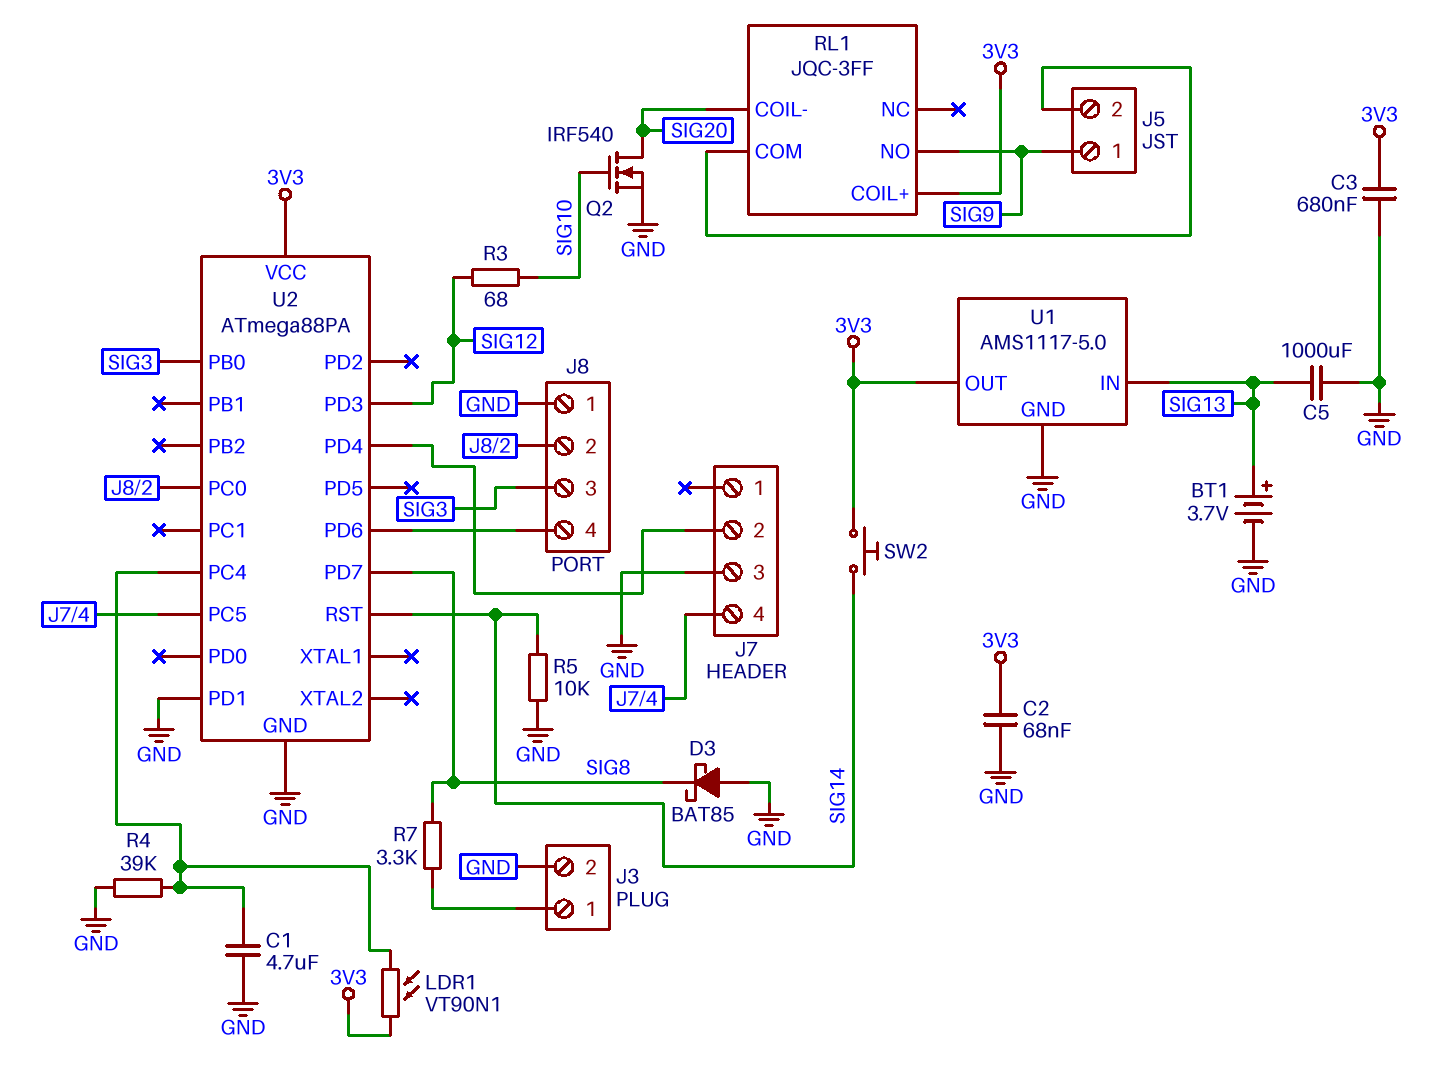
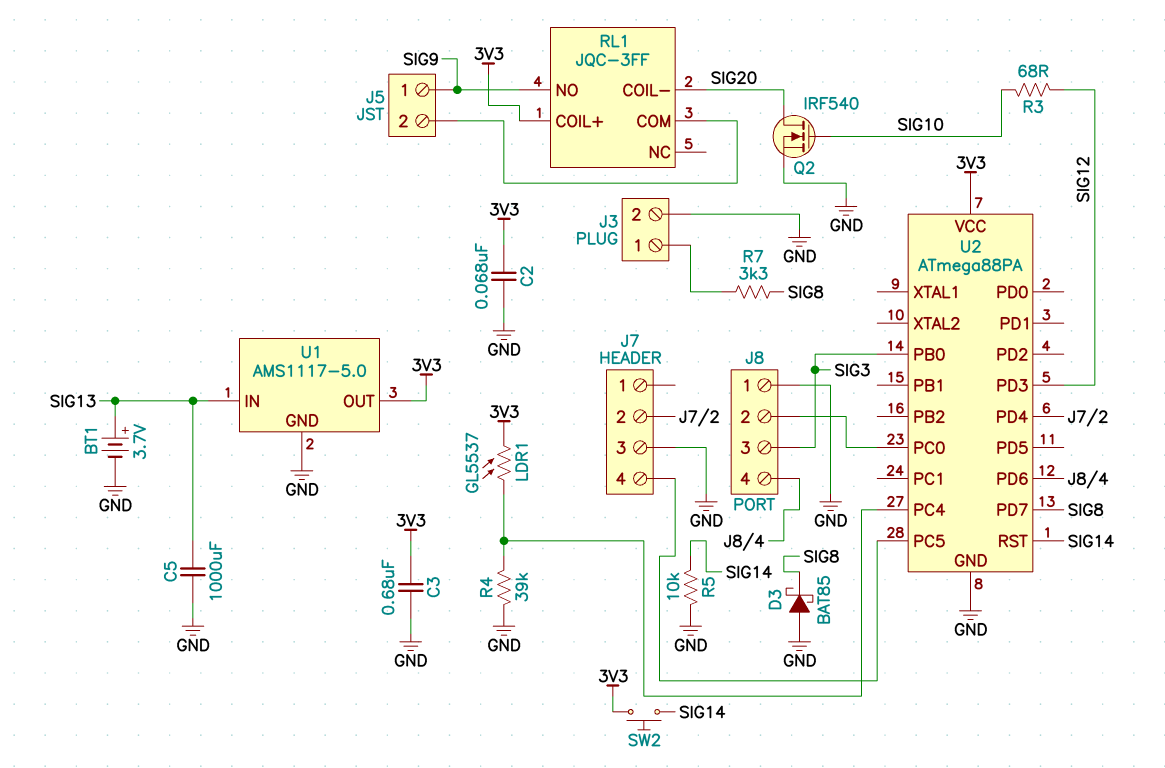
C1: 4.7uF (GND, U2/PC4) -> none
LDR1: VT90N1 (3V3, U2/PC4) -> GL5537 (3V3, U2/PC4)
U2 pin PD1: GND -> none

